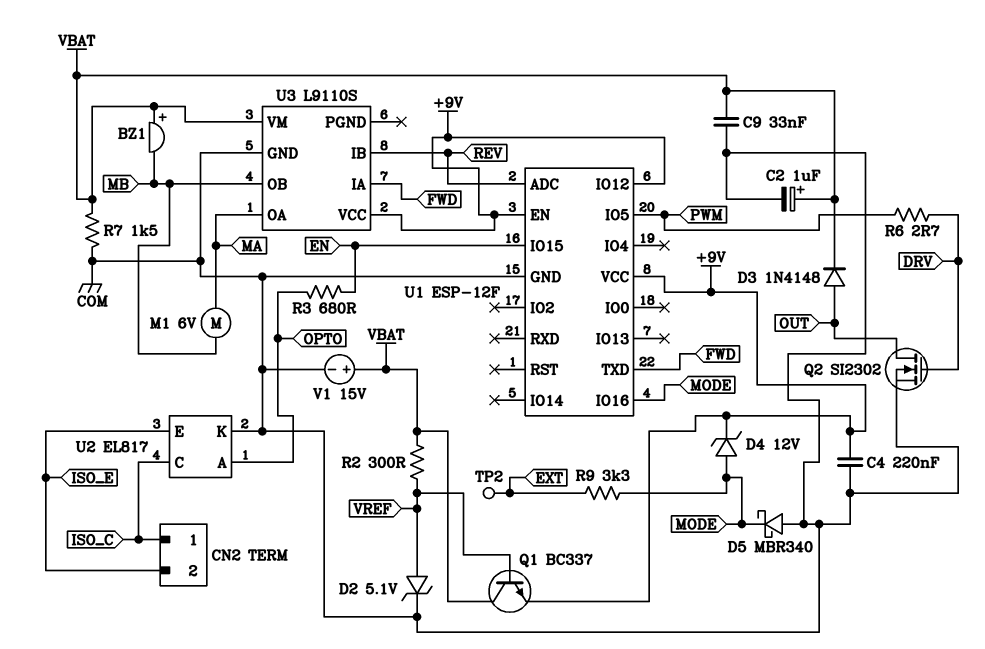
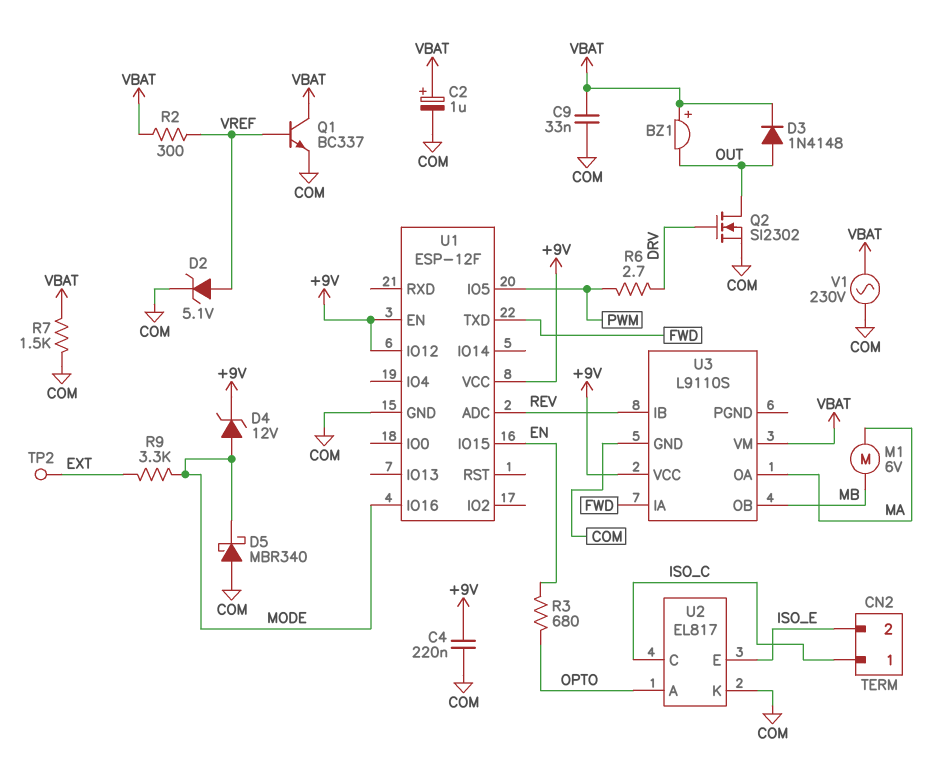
BZ1: buzzer (plus VBAT, minus MB) -> buzzer (plus VBAT, minus OUT)
Q1: NPN BC337 (B VREF, C VBAT, E +9V) -> NPN BC337 (B VREF, C VBAT, E COM)
V1: 15V (plus VBAT, minus COM) -> AC 230V (COM, VBAT)

